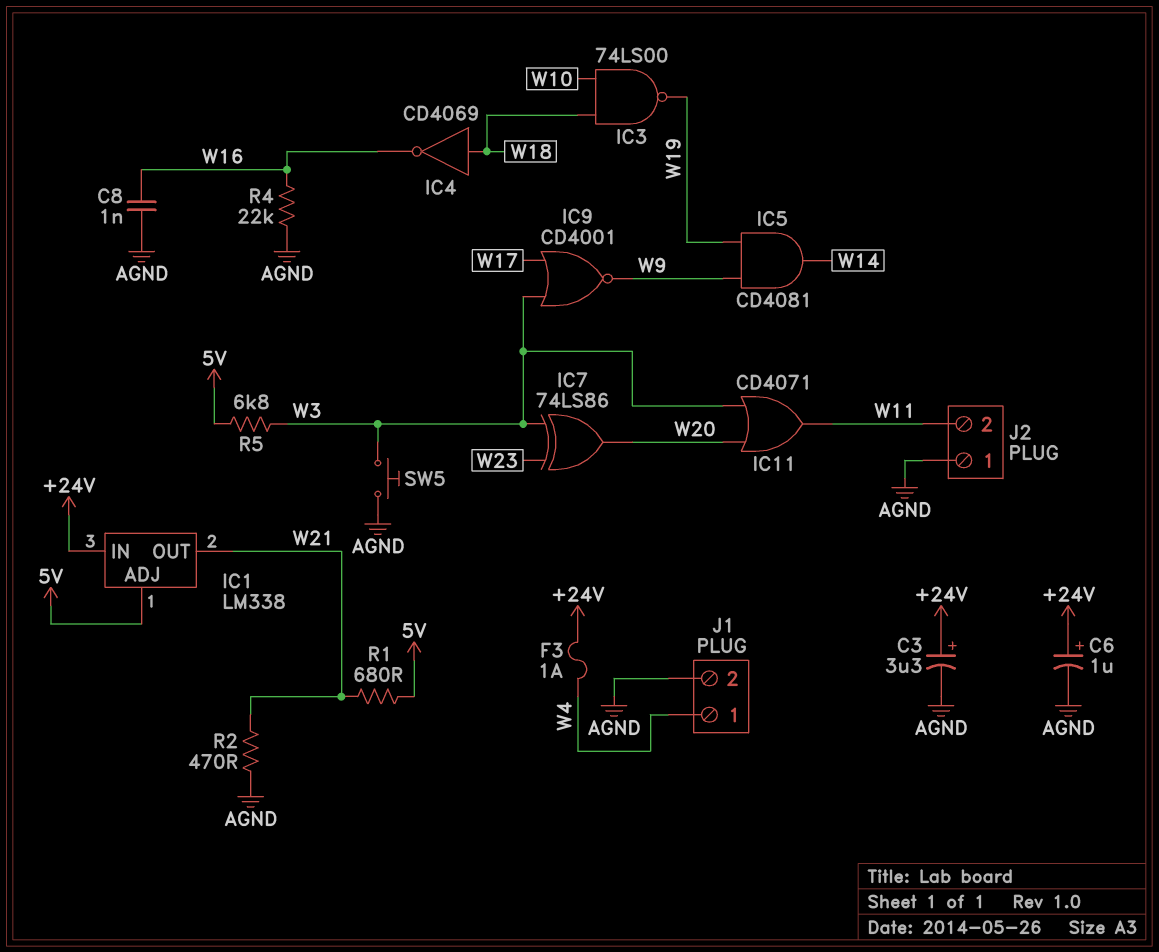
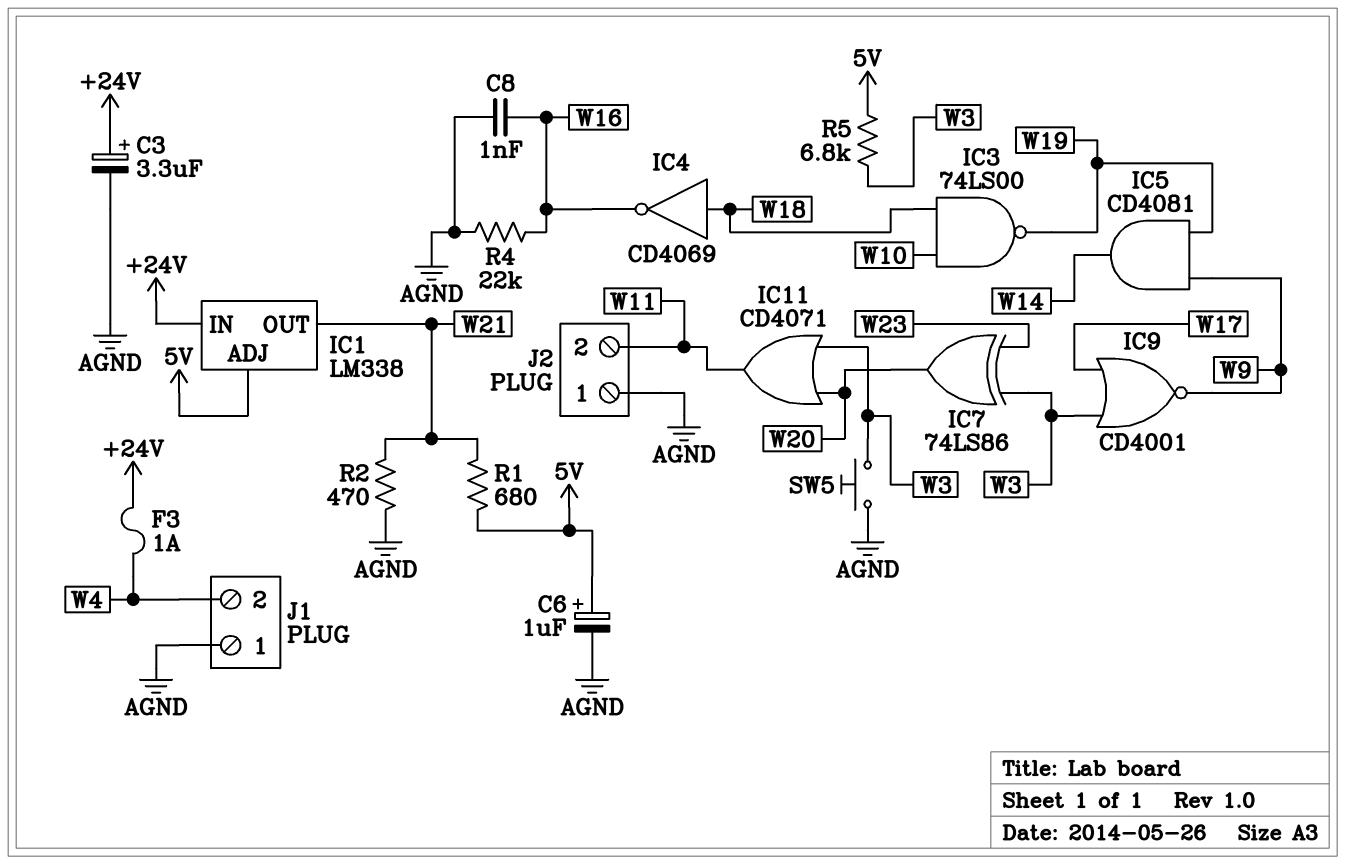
C6: 1uF (plus +24V, minus AGND) -> 1uF (plus 5V, minus AGND)
J1 pin 1: W4 -> AGND
J1 pin 2: AGND -> W4

